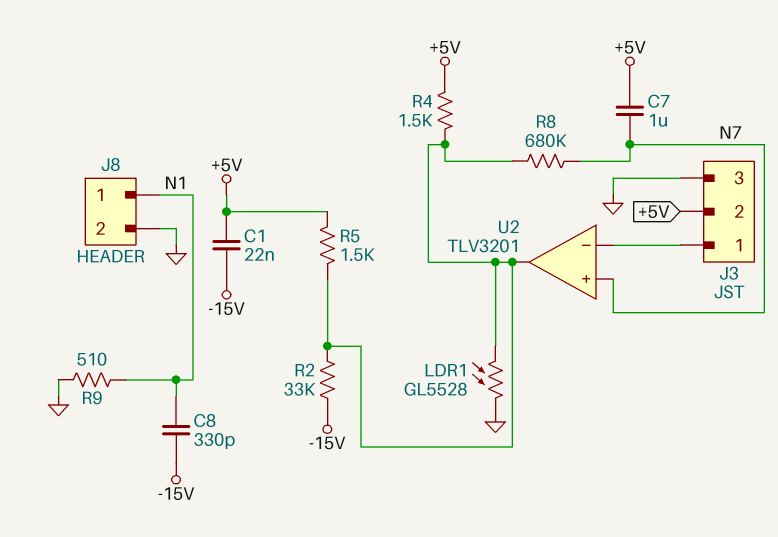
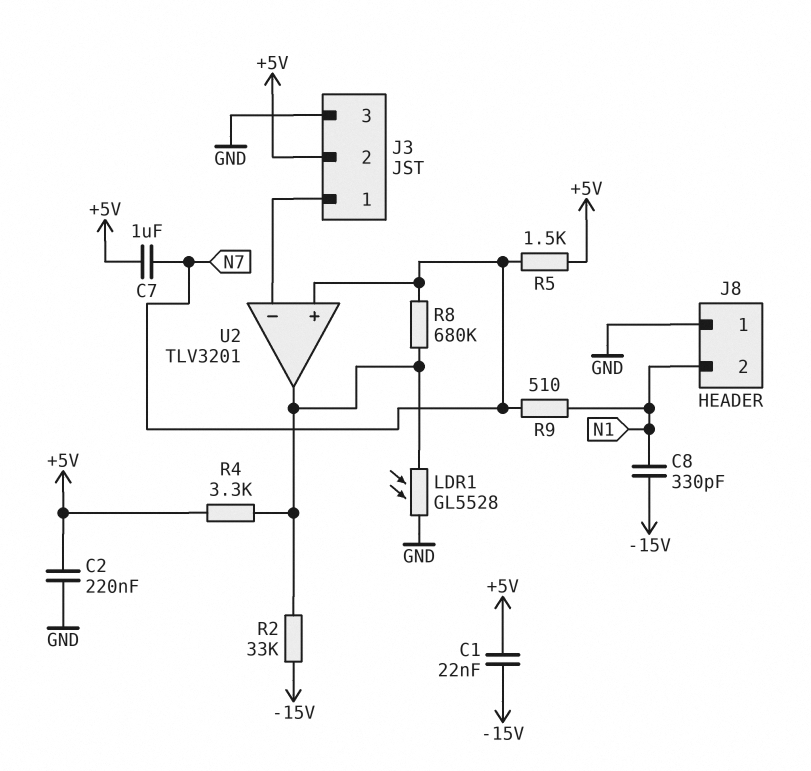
C2: none -> 220nF (+5V, GND)
J8 pin 1: N1 -> GND
J8 pin 2: GND -> N1
R4: 1.5k (+5V, U2/out) -> 3.3k (+5V, U2/out)
R5: 1.5k (+5V, U2/out) -> 1.5k (+5V, N7)
R9: 510 (GND, N1) -> 510 (N1, N7)

